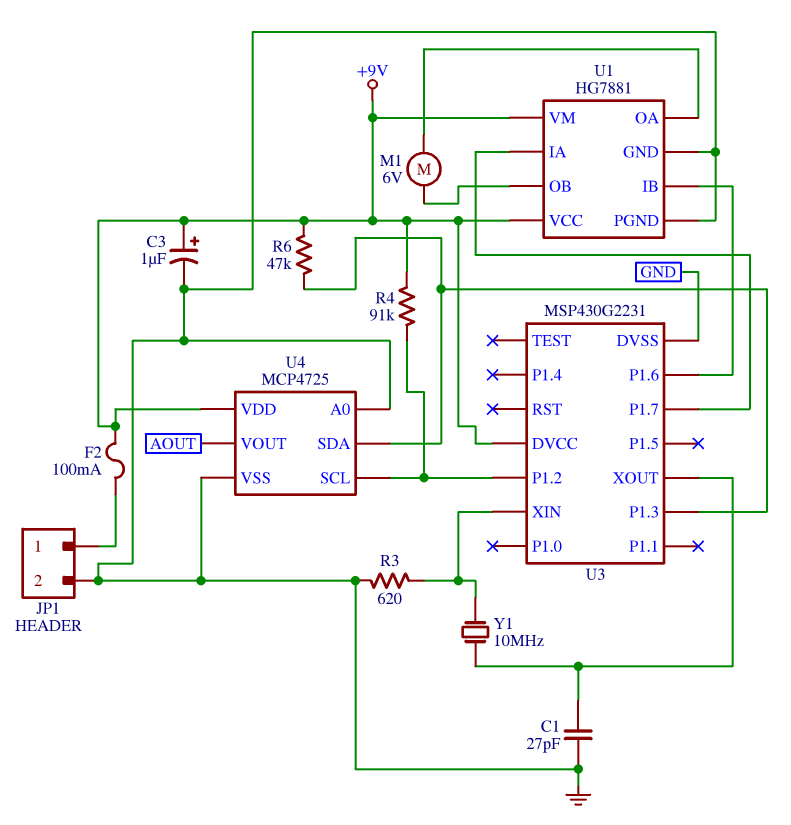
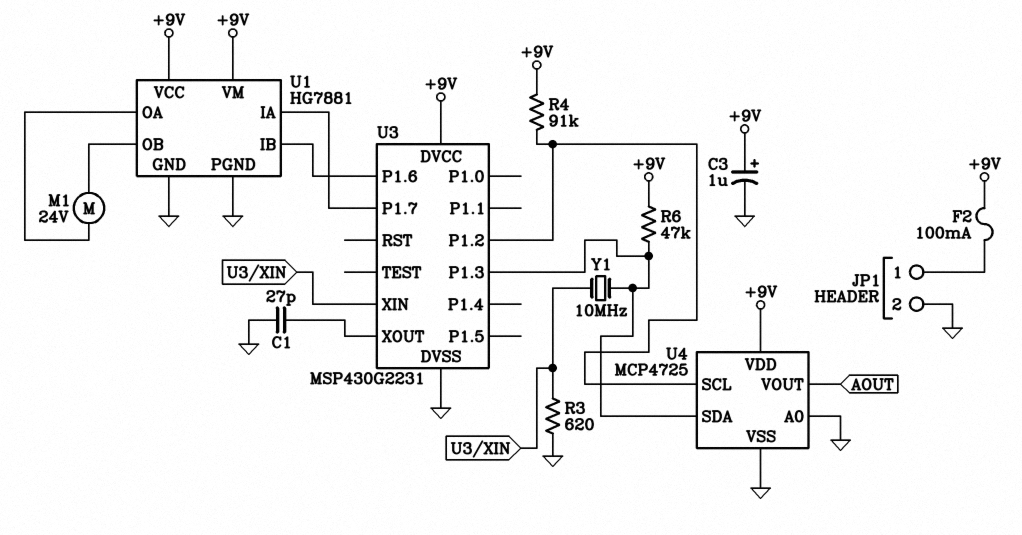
M1: motor 6V (U1/OA, U1/OB) -> motor 24V (U1/OA, U1/OB)
Y1: 10MHz (U3/XIN, U3/XOUT) -> 10MHz (U3/P1.3, U3/XIN)

